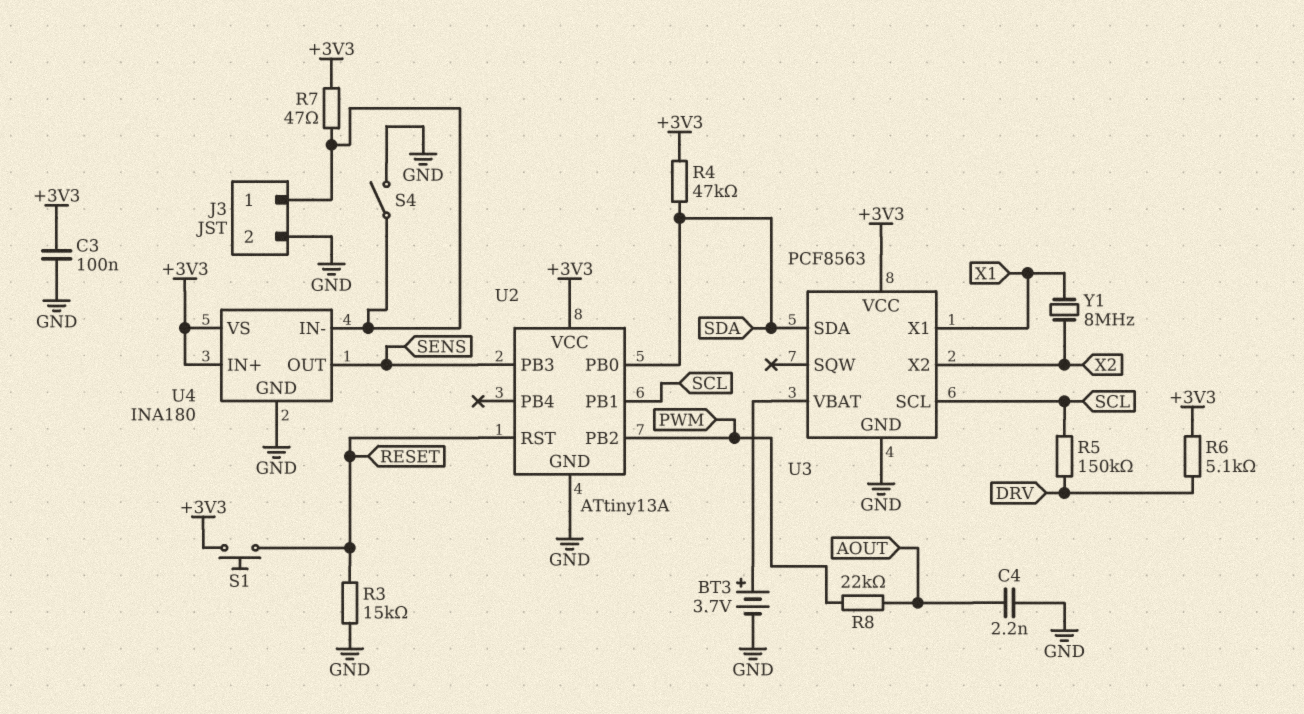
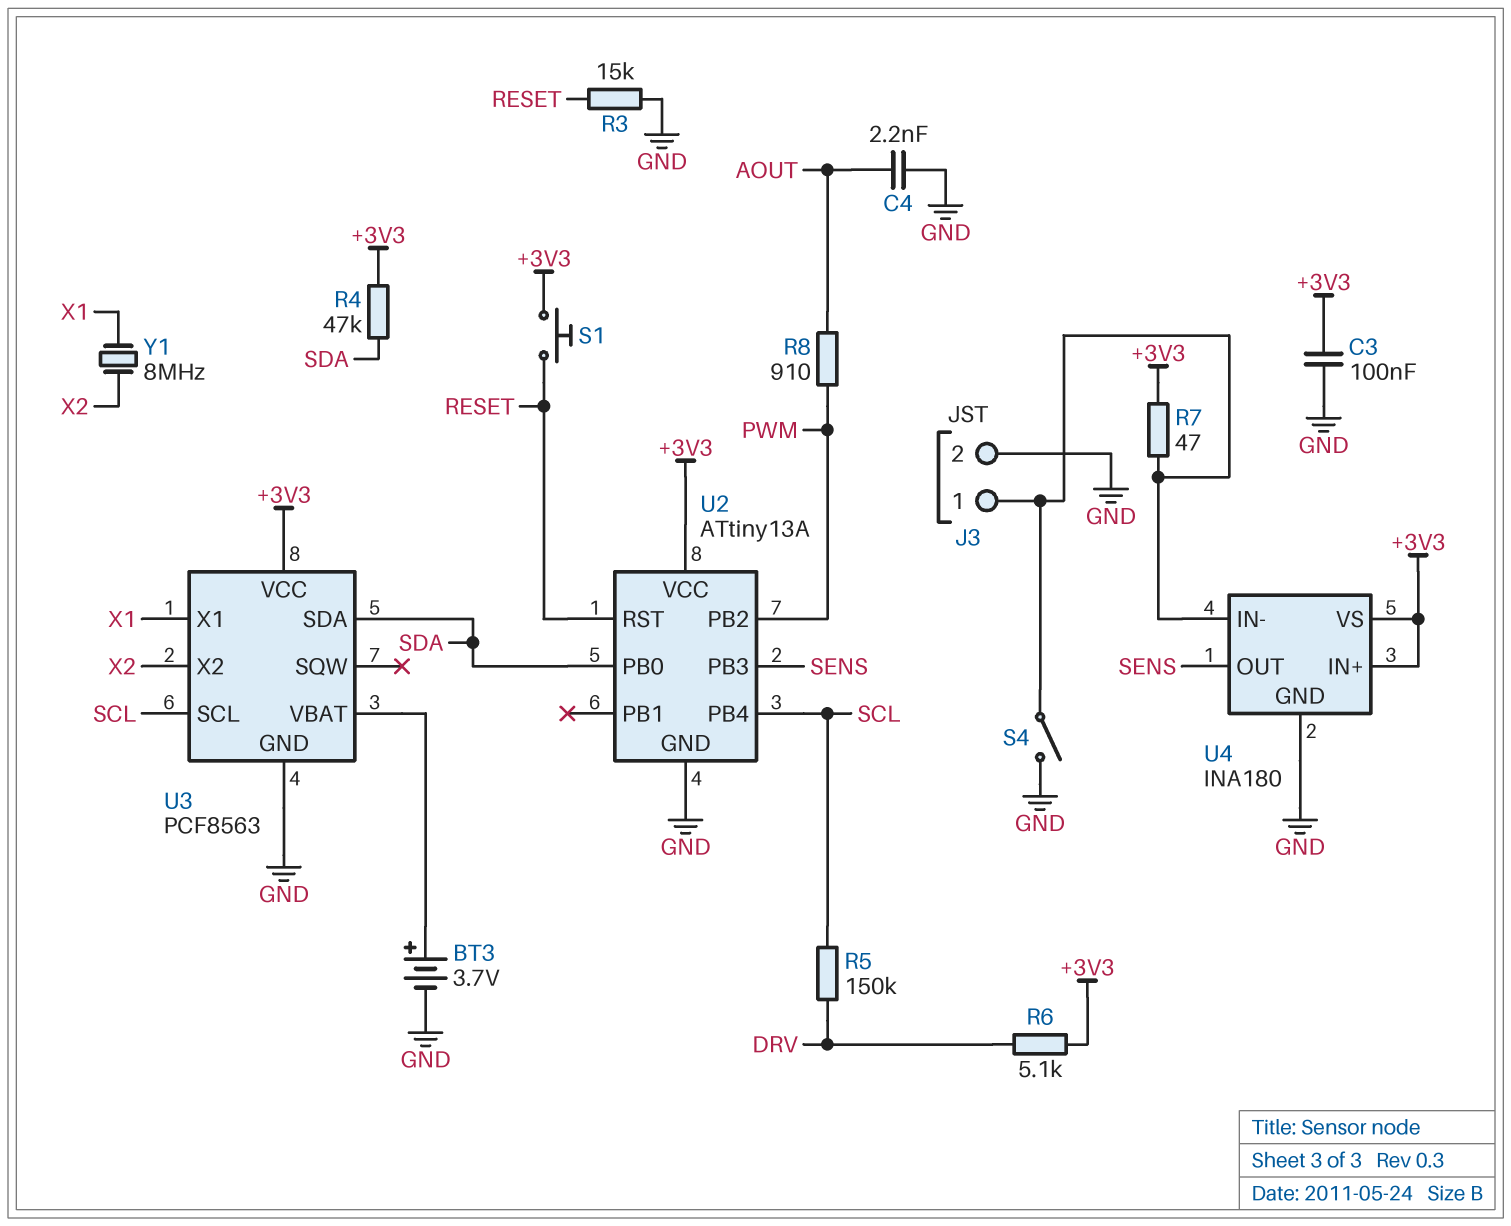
R8: 22k (AOUT, PWM) -> 910 (AOUT, PWM)
U2 pin PB1: SCL -> none
U2 pin PB4: none -> SCL

